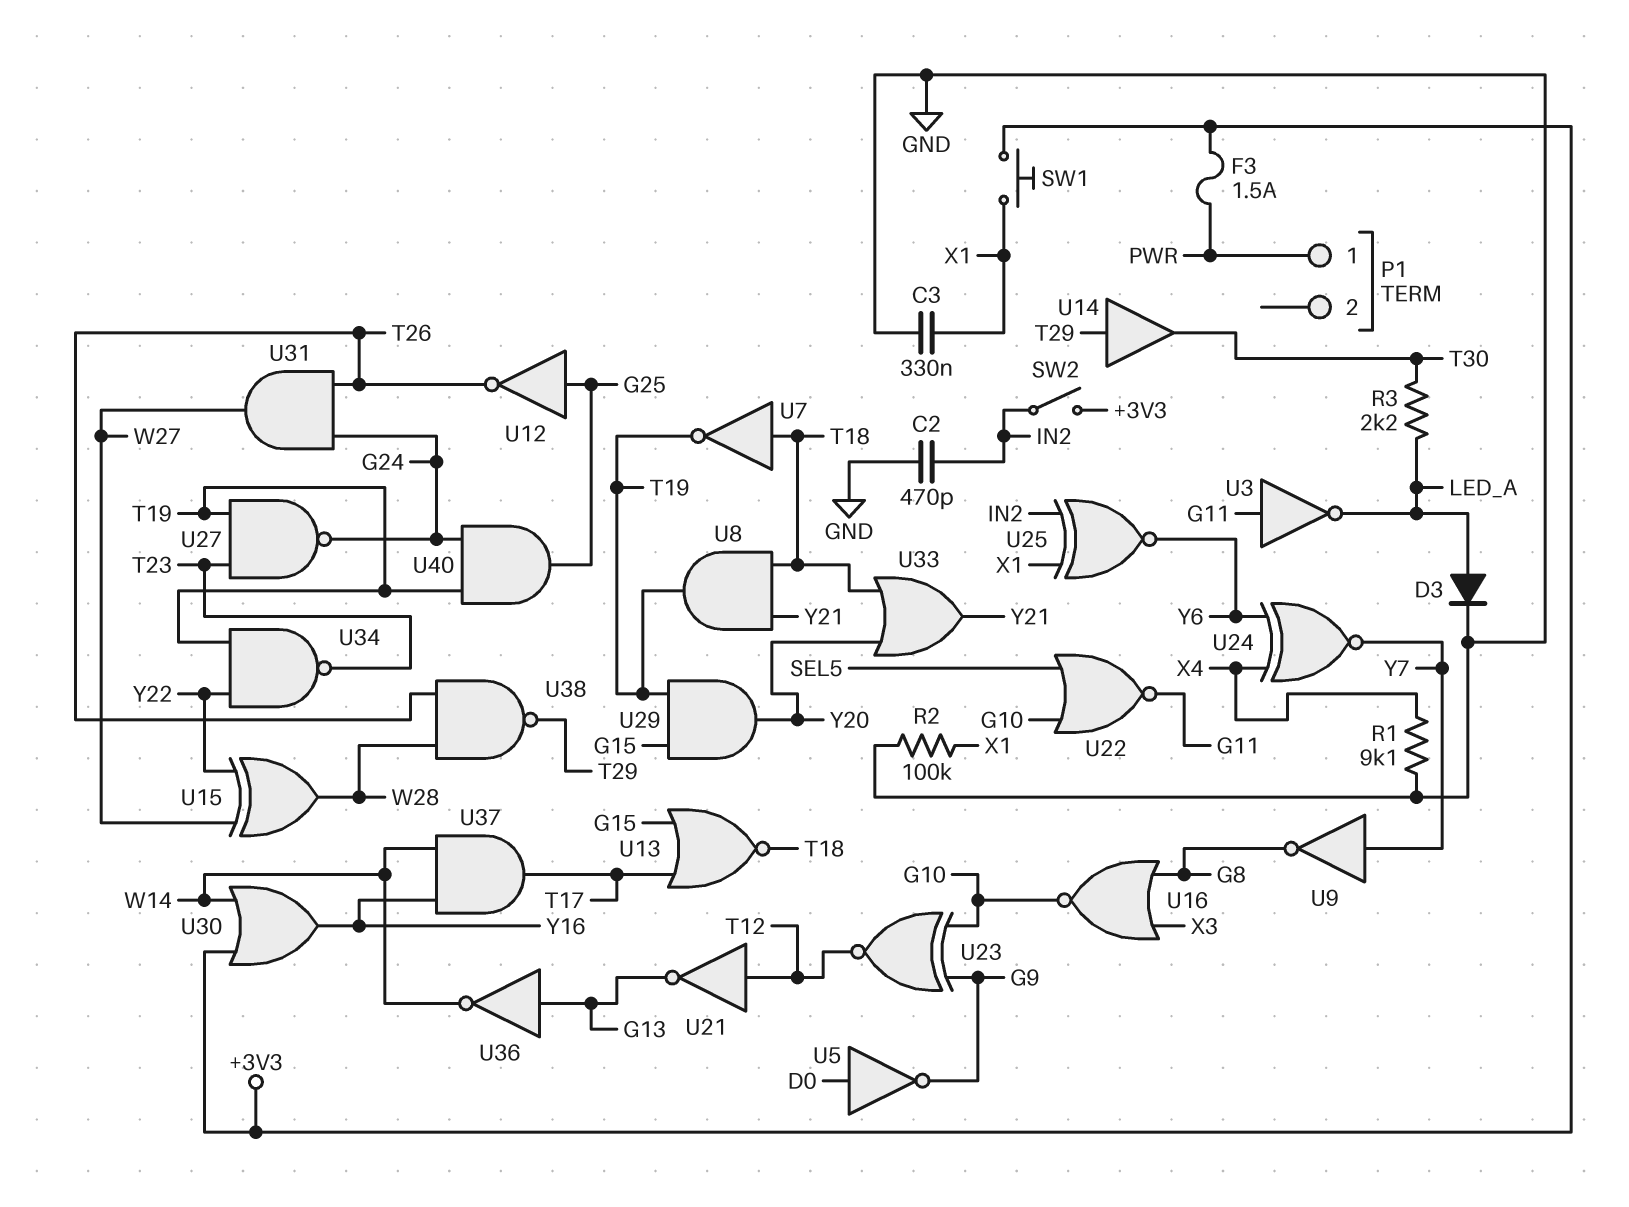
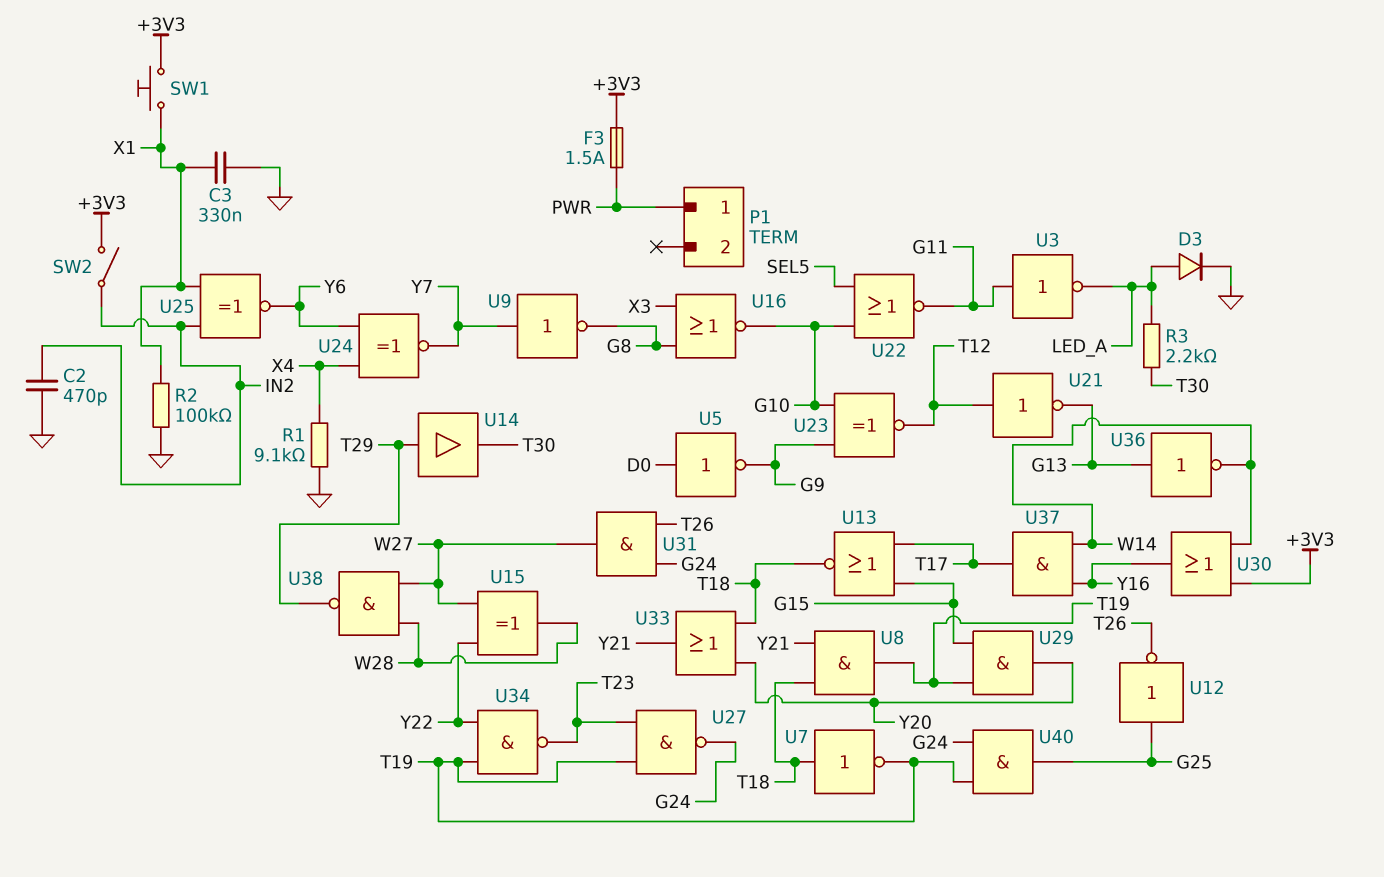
U38: NAND (in T26, in W28, out T29) -> NAND (in W27, in W28, out T29)

